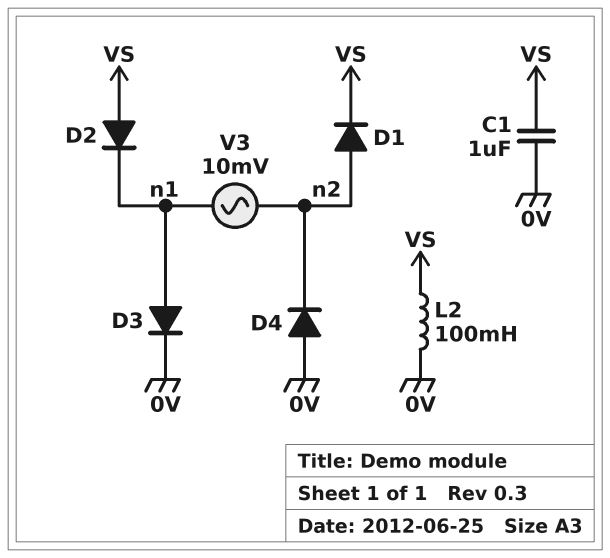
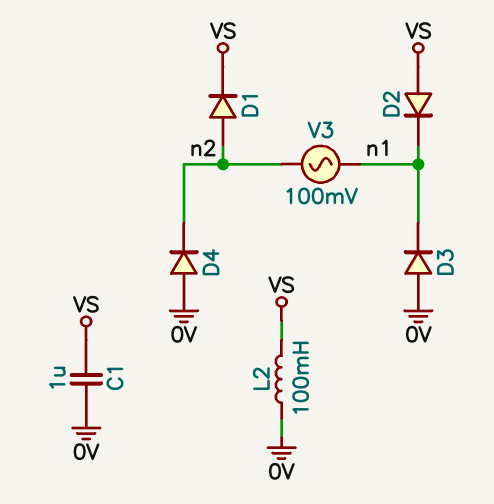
D3: diode (A n1, K 0V) -> diode (A 0V, K n1)
V3: AC 10mV (n1, n2) -> AC 100mV (n1, n2)

